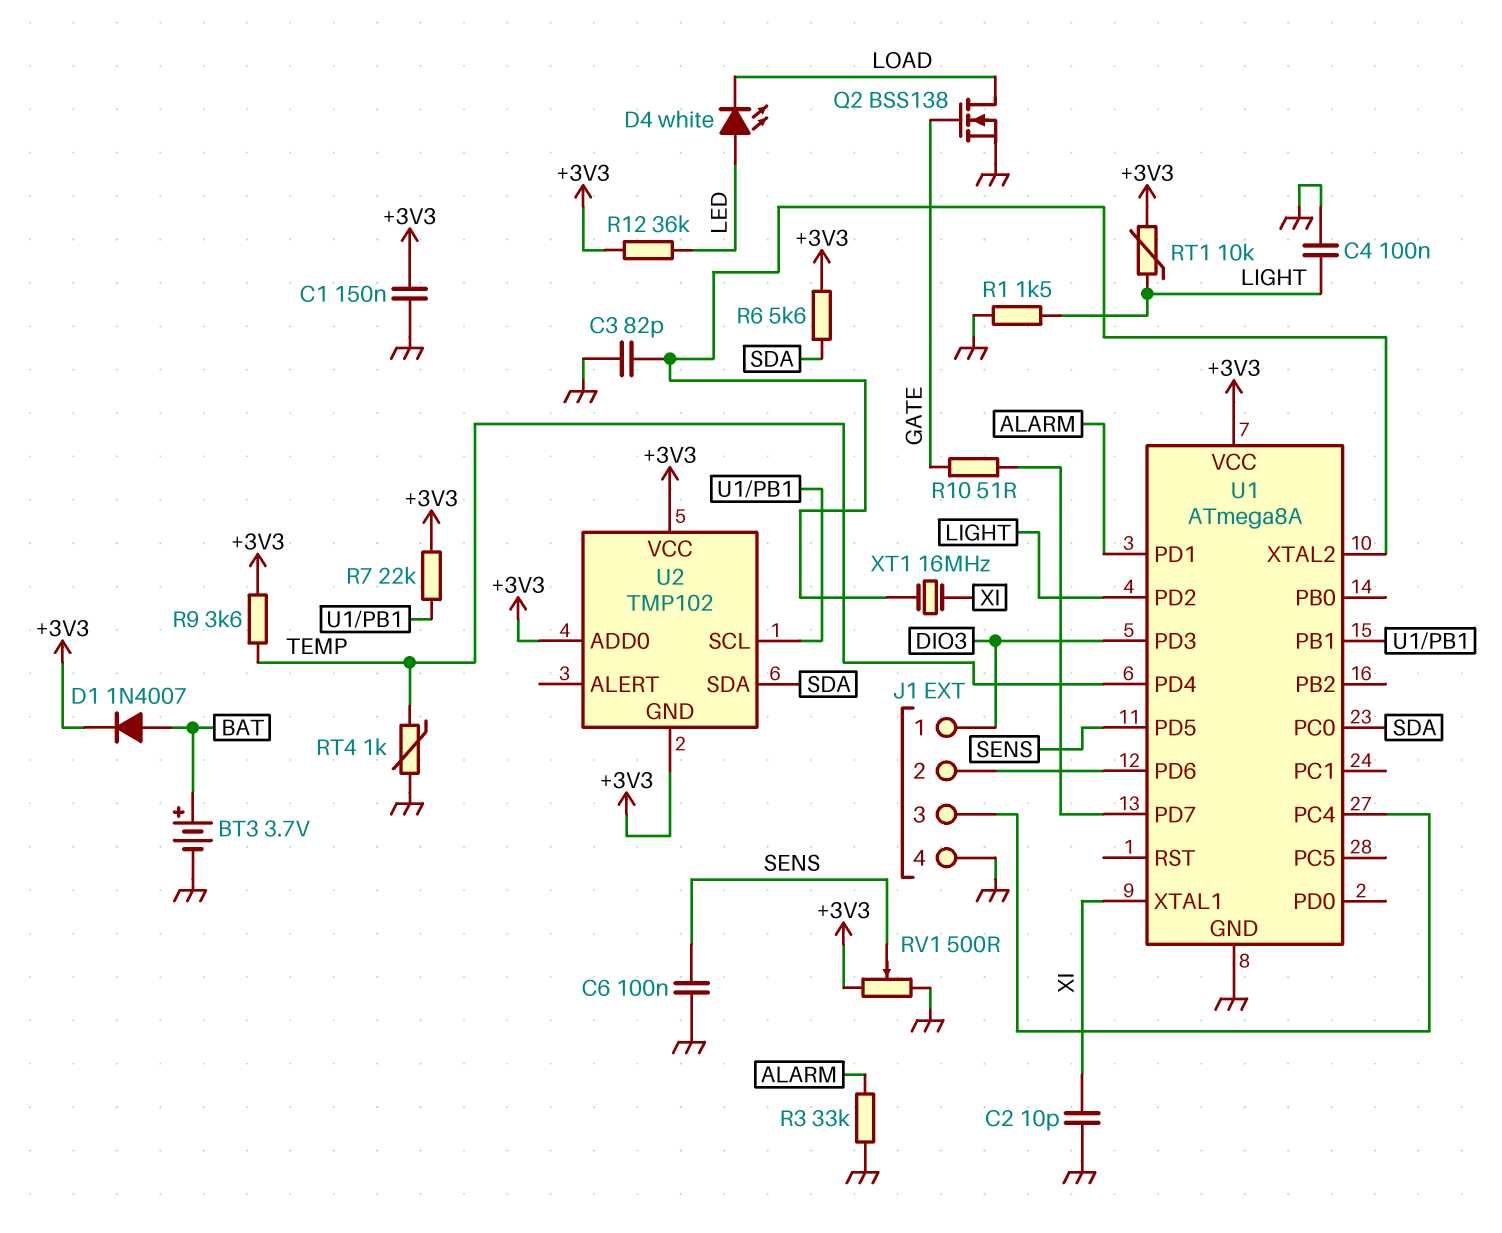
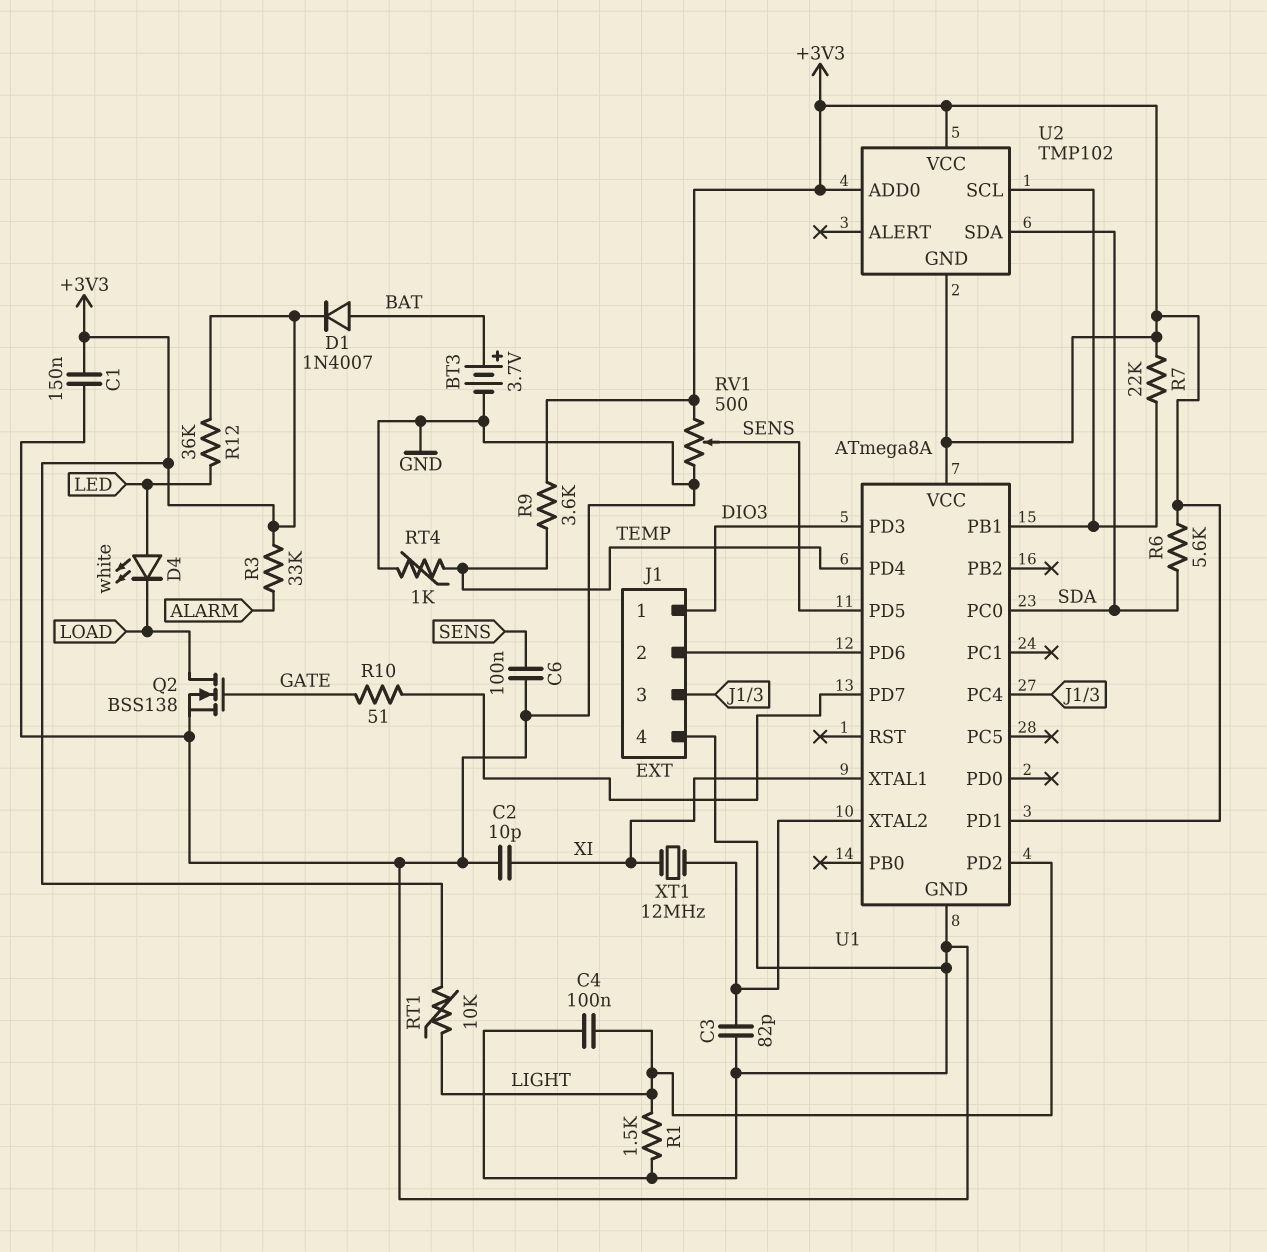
R3: 33k (ALARM, GND) -> 33k (+3V3, ALARM)
U1 pin PD1: ALARM -> +3V3
XT1: 16MHz (U1/XTAL2, XI) -> 12MHz (U1/XTAL2, XI)

